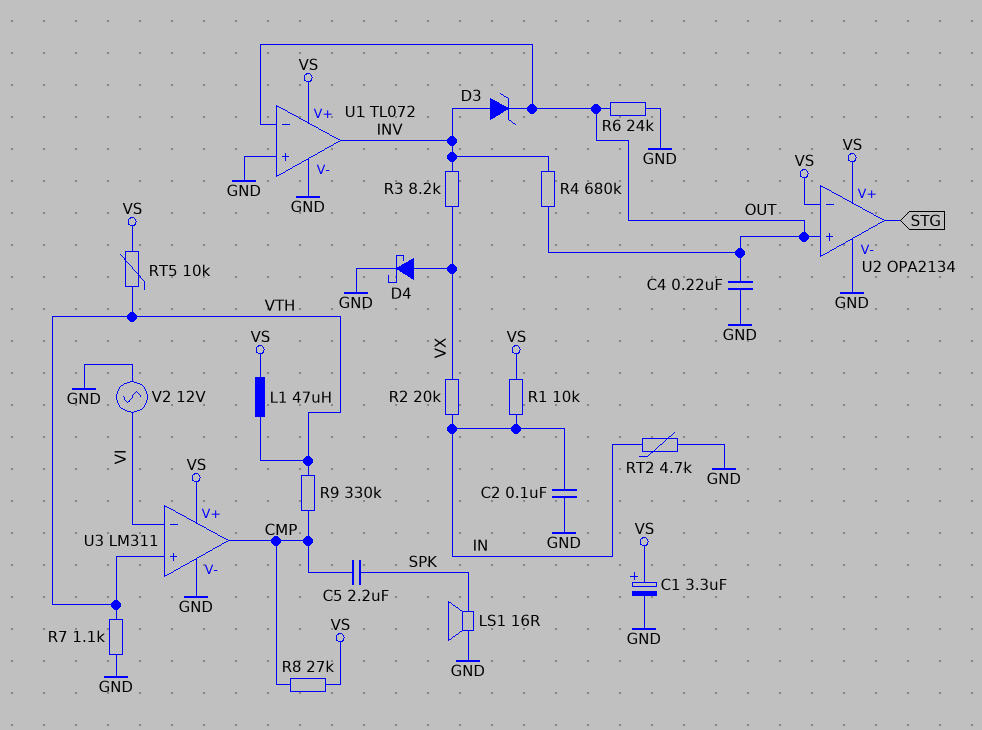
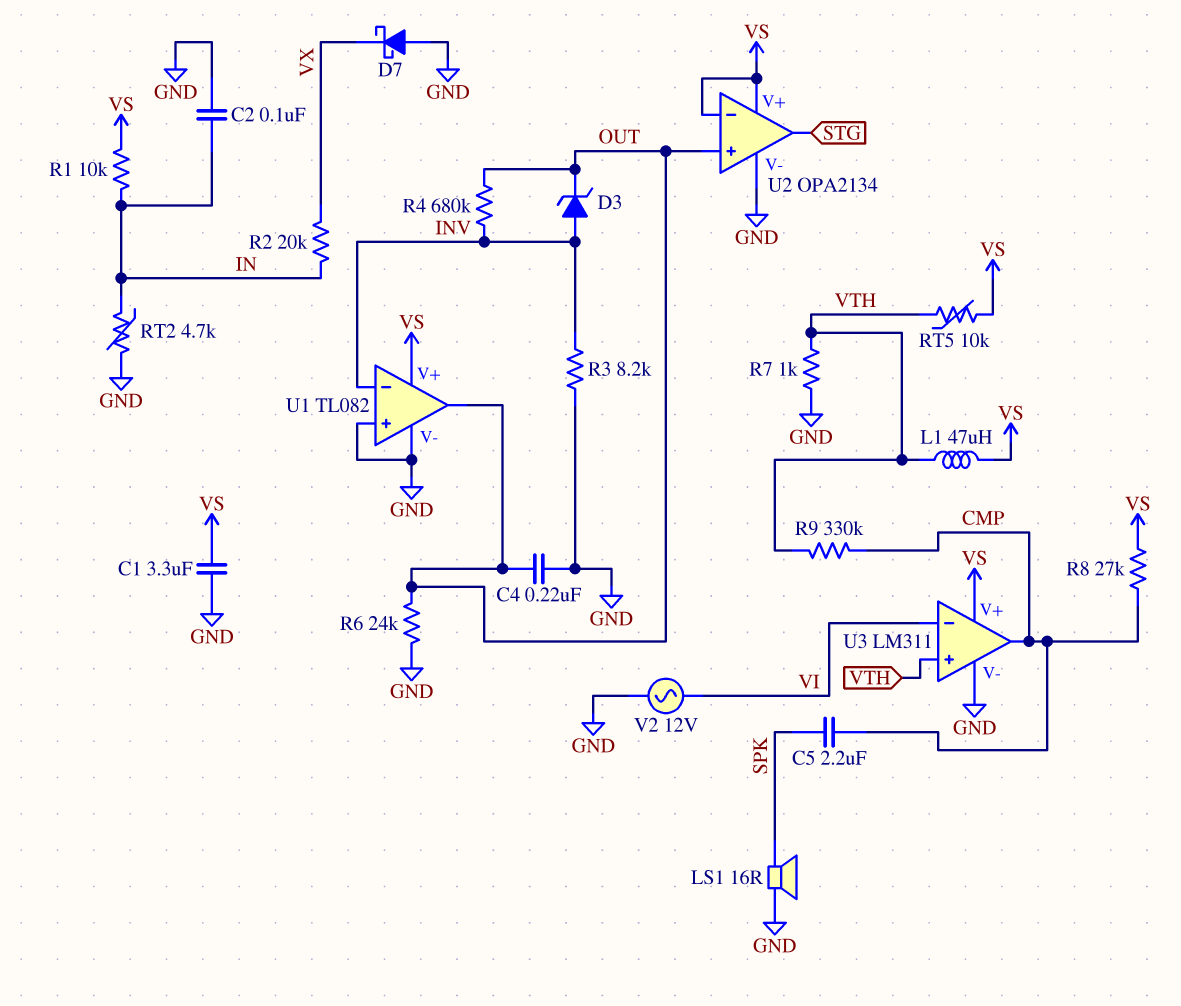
C1: 3.3uF (plus VS, minus GND) -> 3.3uF (GND, VS)
D4: schottky (A VX, K GND) -> none
D7: none -> schottky (A GND, K VX)
R3: 8.2k (INV, VX) -> 8.2k (GND, INV)
R7: 1.1k (GND, VTH) -> 1k (GND, VTH)
U1: TL072 -> TL082
U1 pin in-: OUT -> INV
U1 pin out: INV -> OUT

